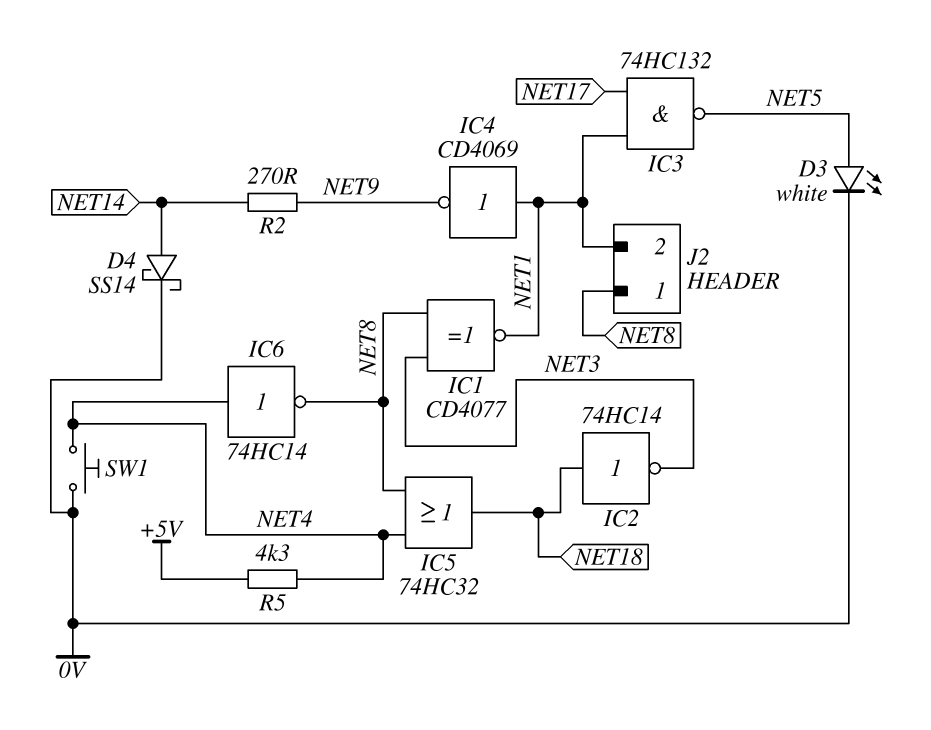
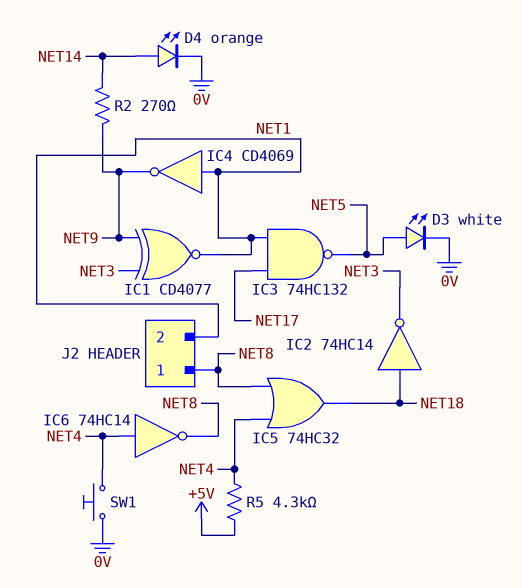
D4: schottky SS14 (A NET14, K 0V) -> LED orange (A NET14, K 0V)
IC1: XNOR CD4077 (in NET3, in NET8, out NET1) -> XNOR CD4077 (in NET3, in NET9, out NET1)

